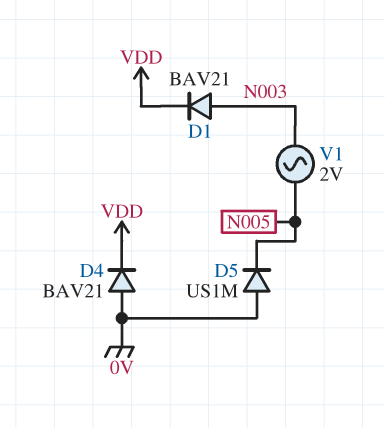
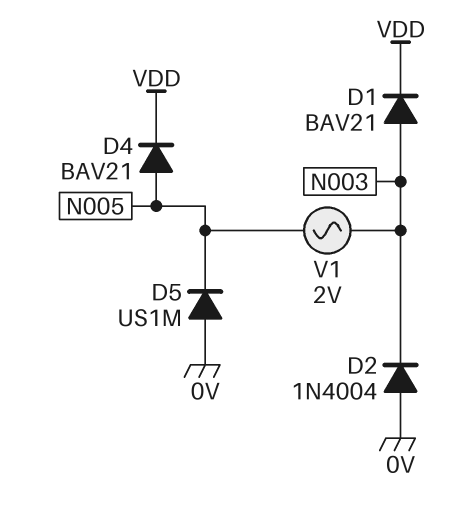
D2: none -> diode 1N4004 (A 0V, K N003)
D4: diode BAV21 (A 0V, K VDD) -> diode BAV21 (A N005, K VDD)

